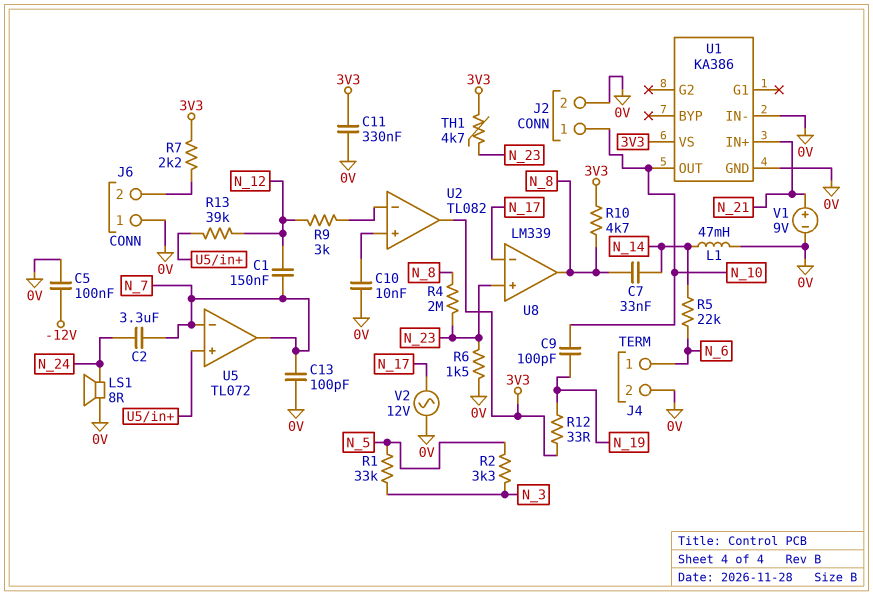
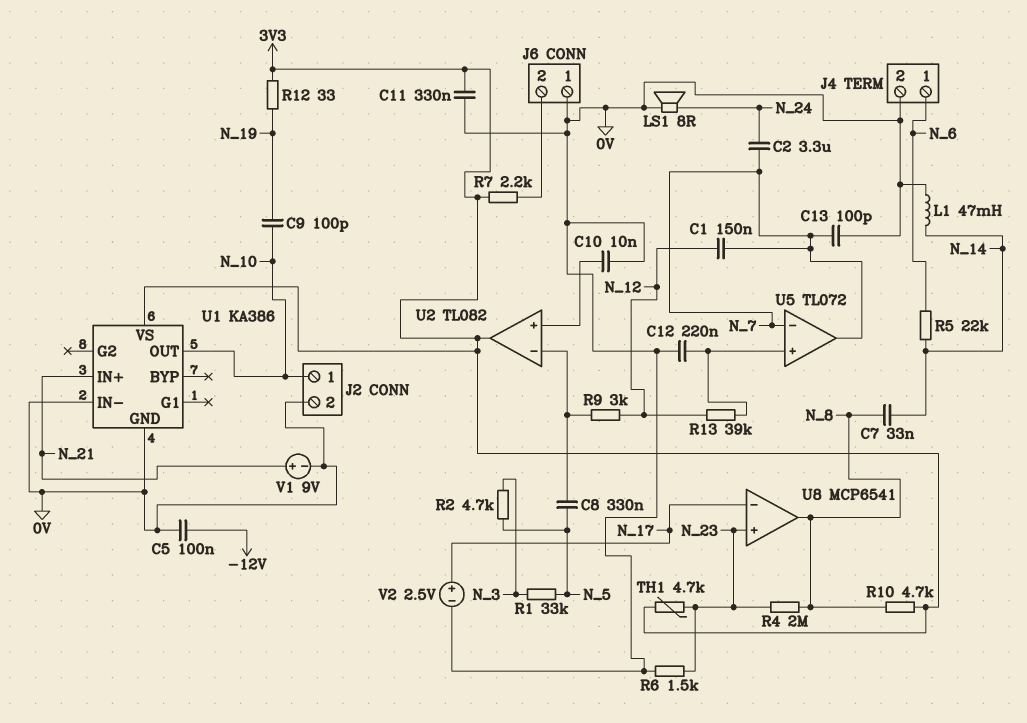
C8: none -> 330nF (N_5, U2/in-)
C12: none -> 220nF (0V, U5/in+)
R2: 3.3k (N_3, N_5) -> 4.7k (N_3, N_5)
U8: LM339 -> MCP6541
V2: AC 12V (0V, N_17) -> 2.5V (plus N_17, minus 0V)

